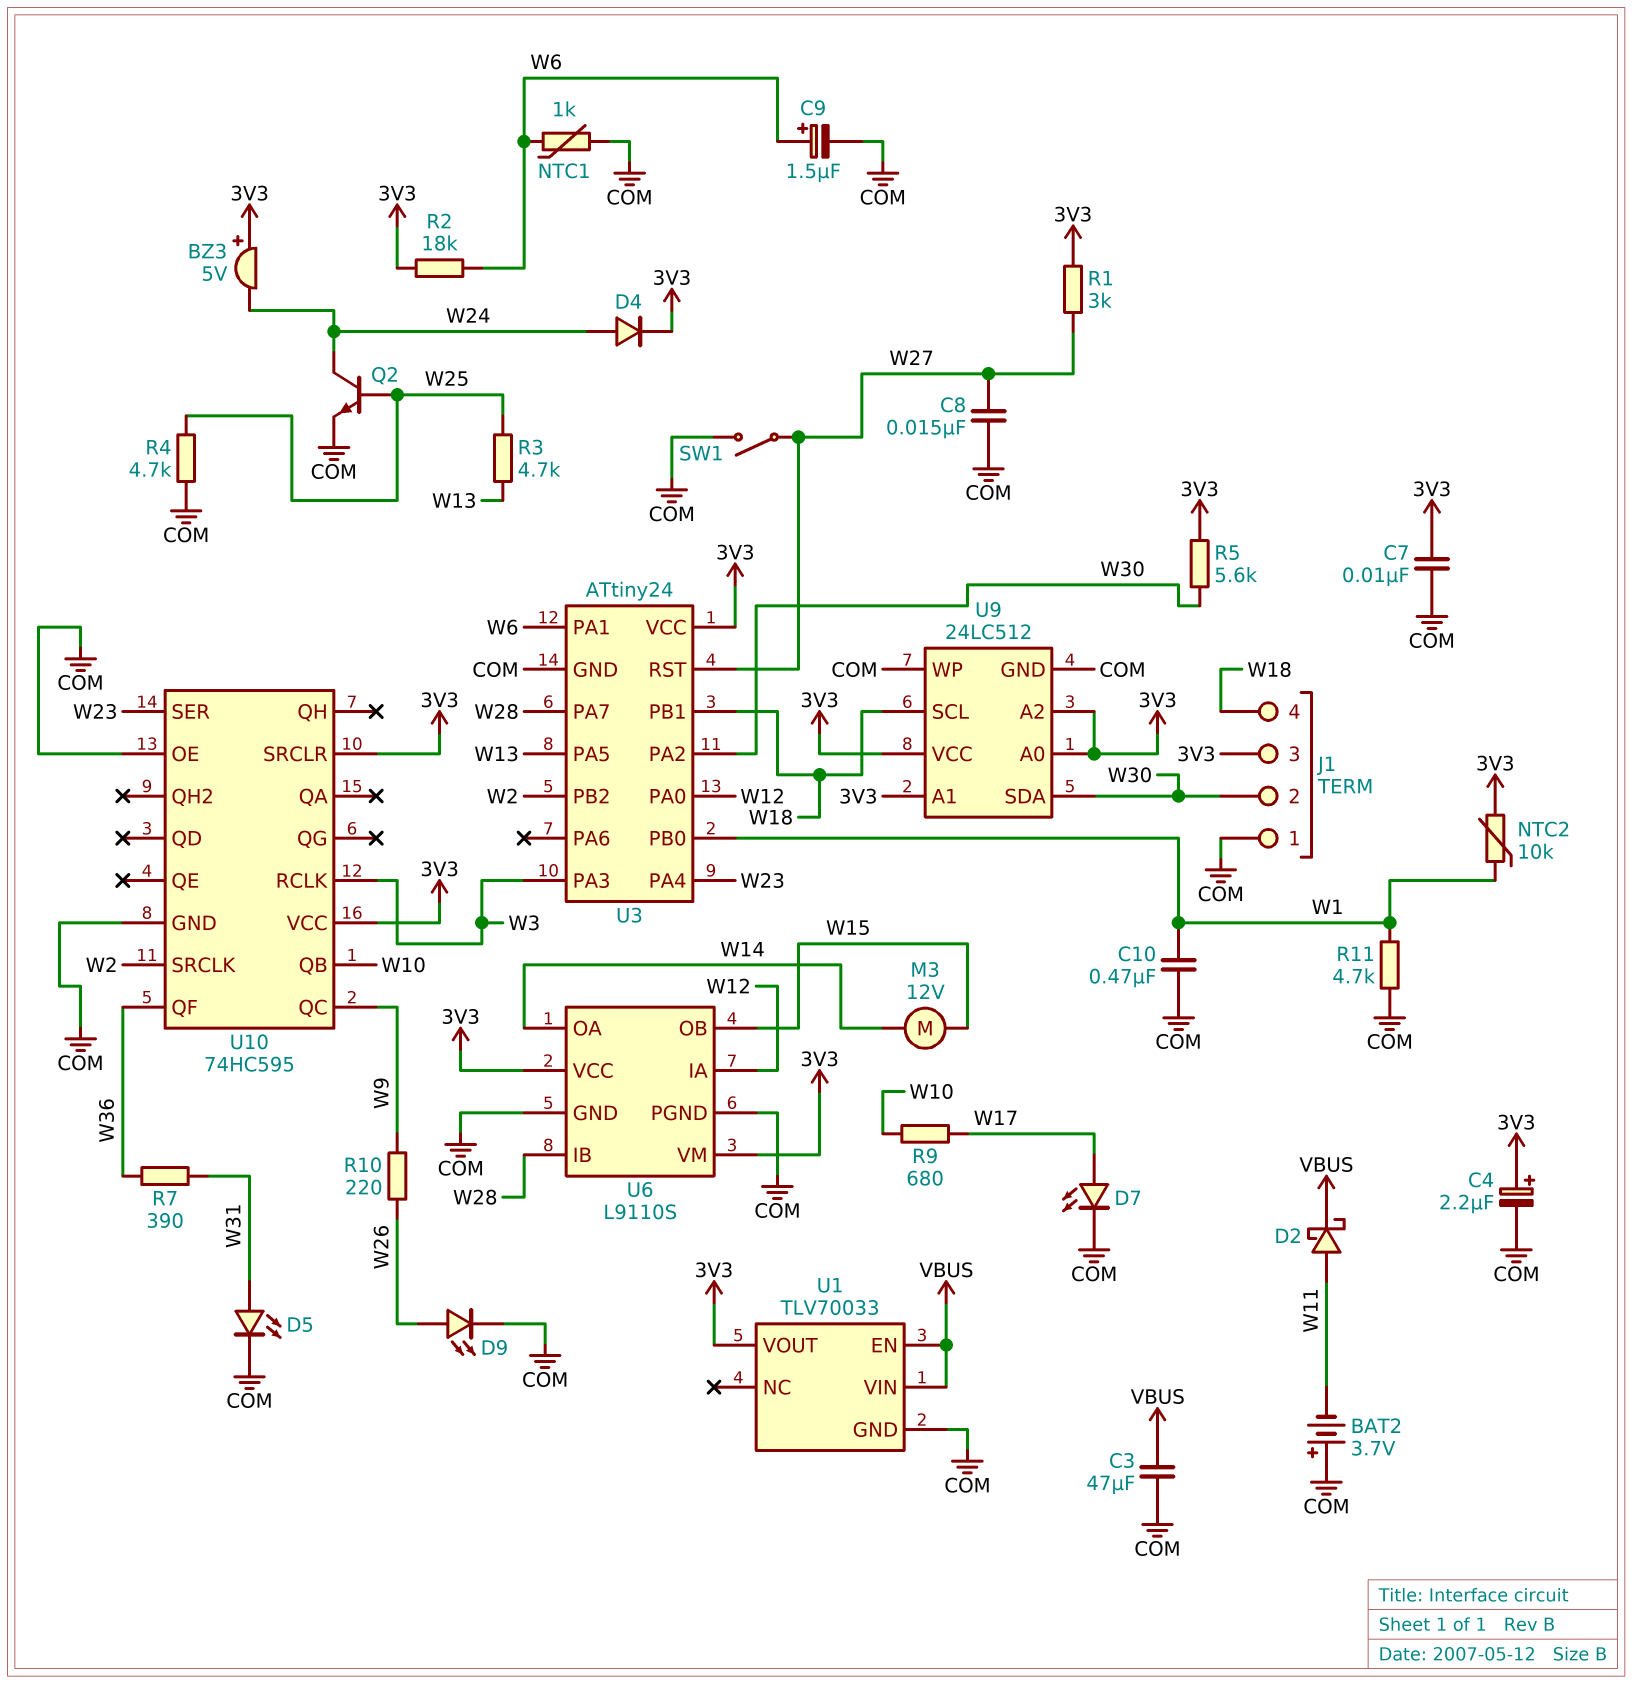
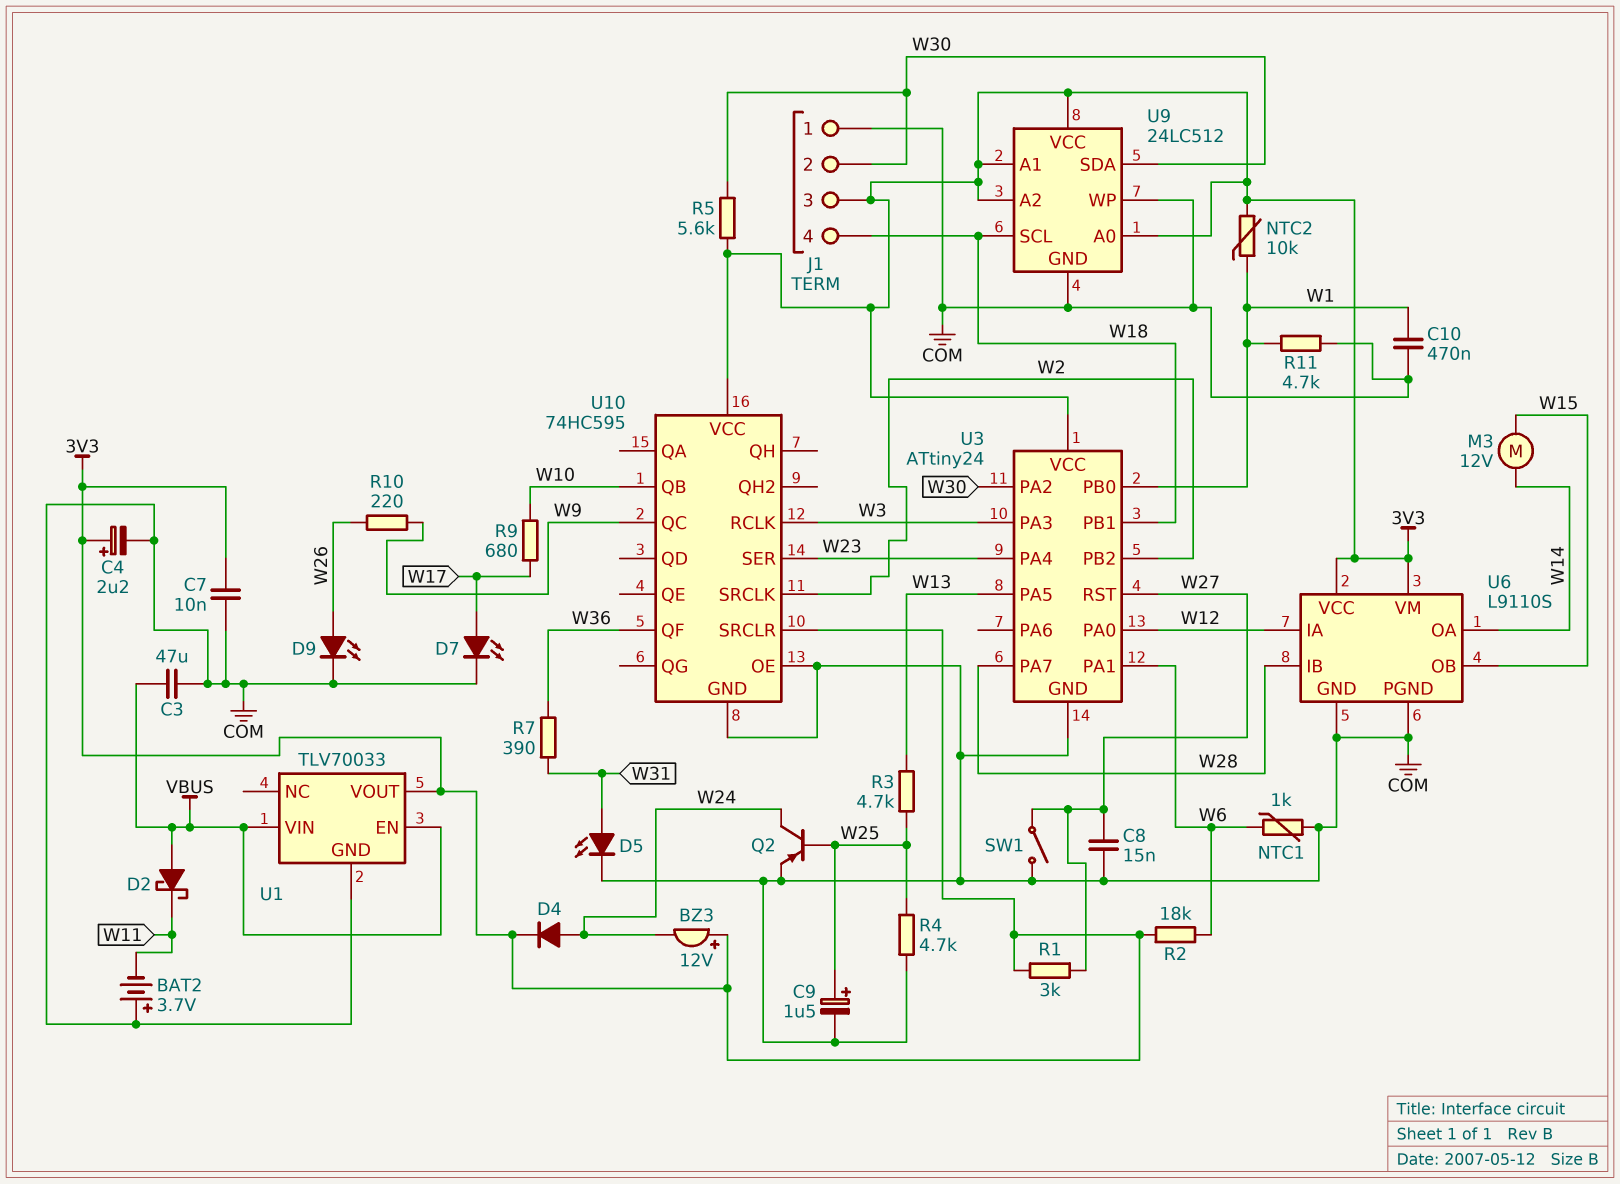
BZ3: buzzer 5V (plus 3V3, minus W24) -> buzzer 12V (plus 3V3, minus W24)
C9: 1.5uF (plus W6, minus COM) -> 1.5uF (plus W25, minus COM)
D2: schottky (A W11, K VBUS) -> schottky (A VBUS, K W11)
Q2: NPN (B W25, C W24, E COM) -> PNP (B W25, C W24, E COM)

